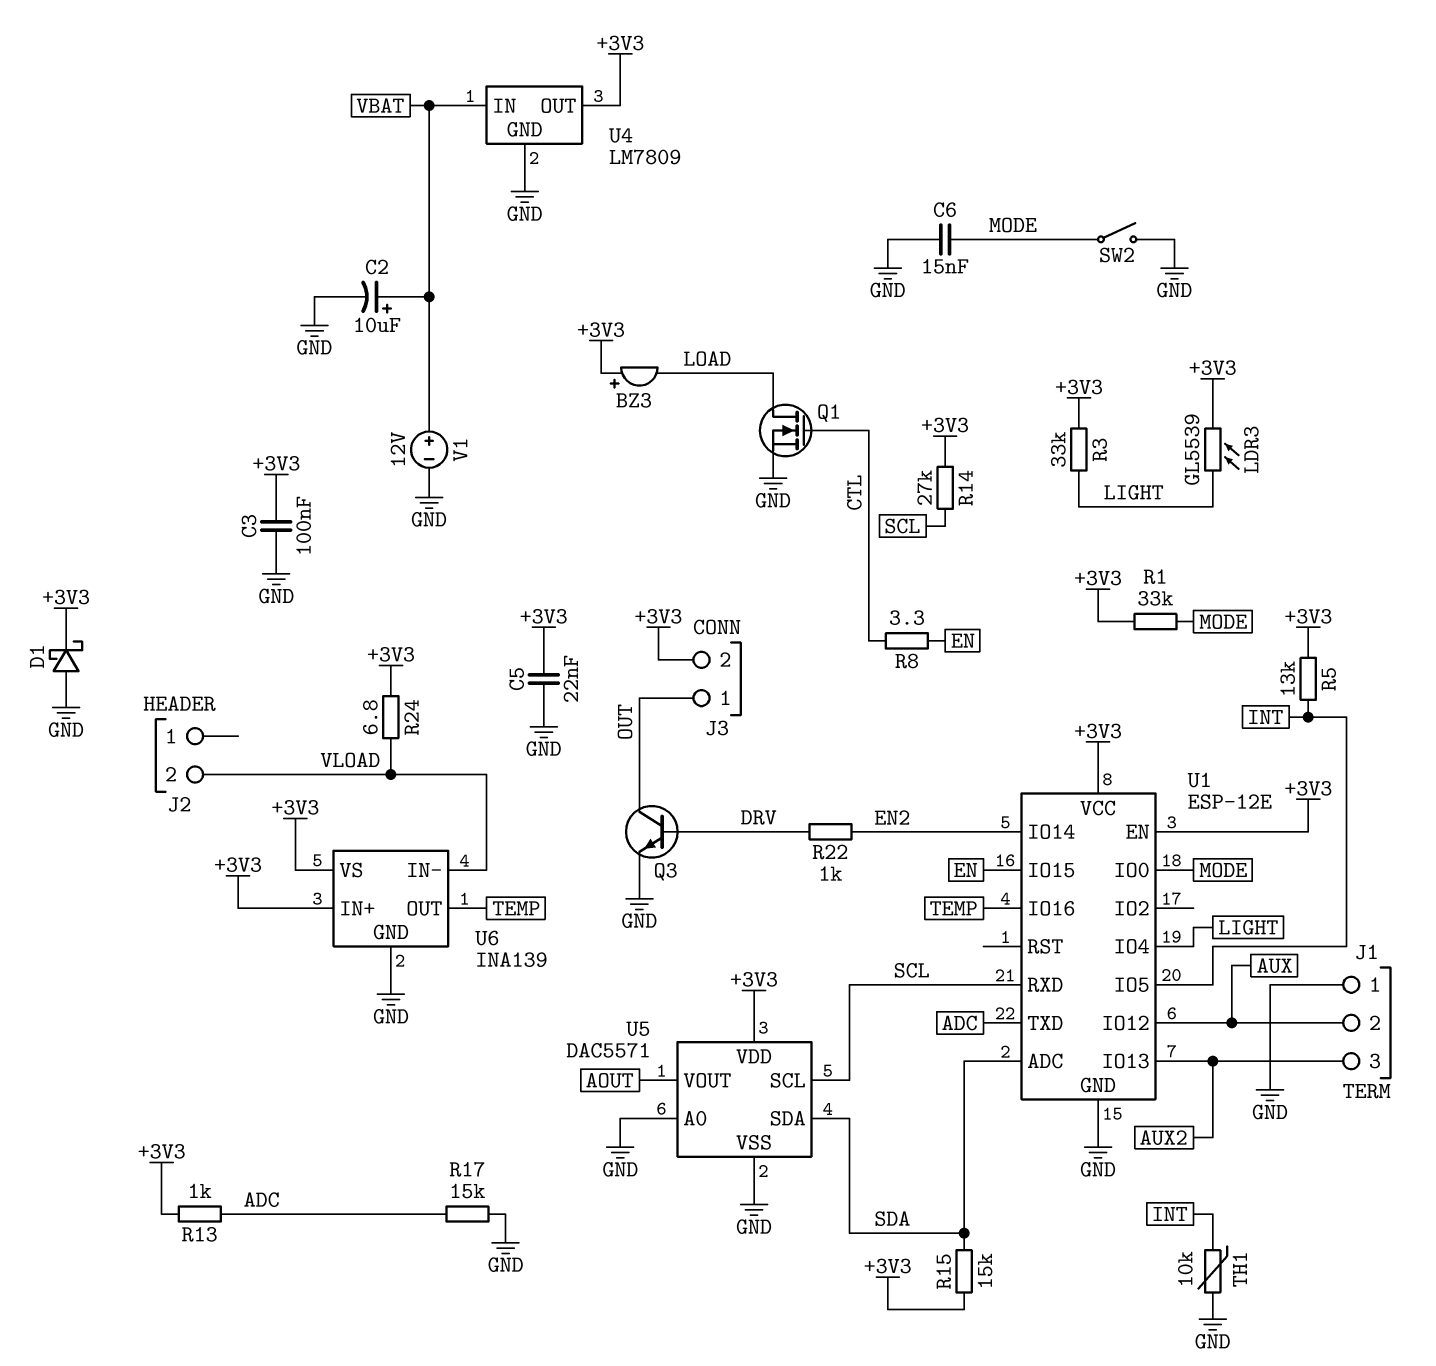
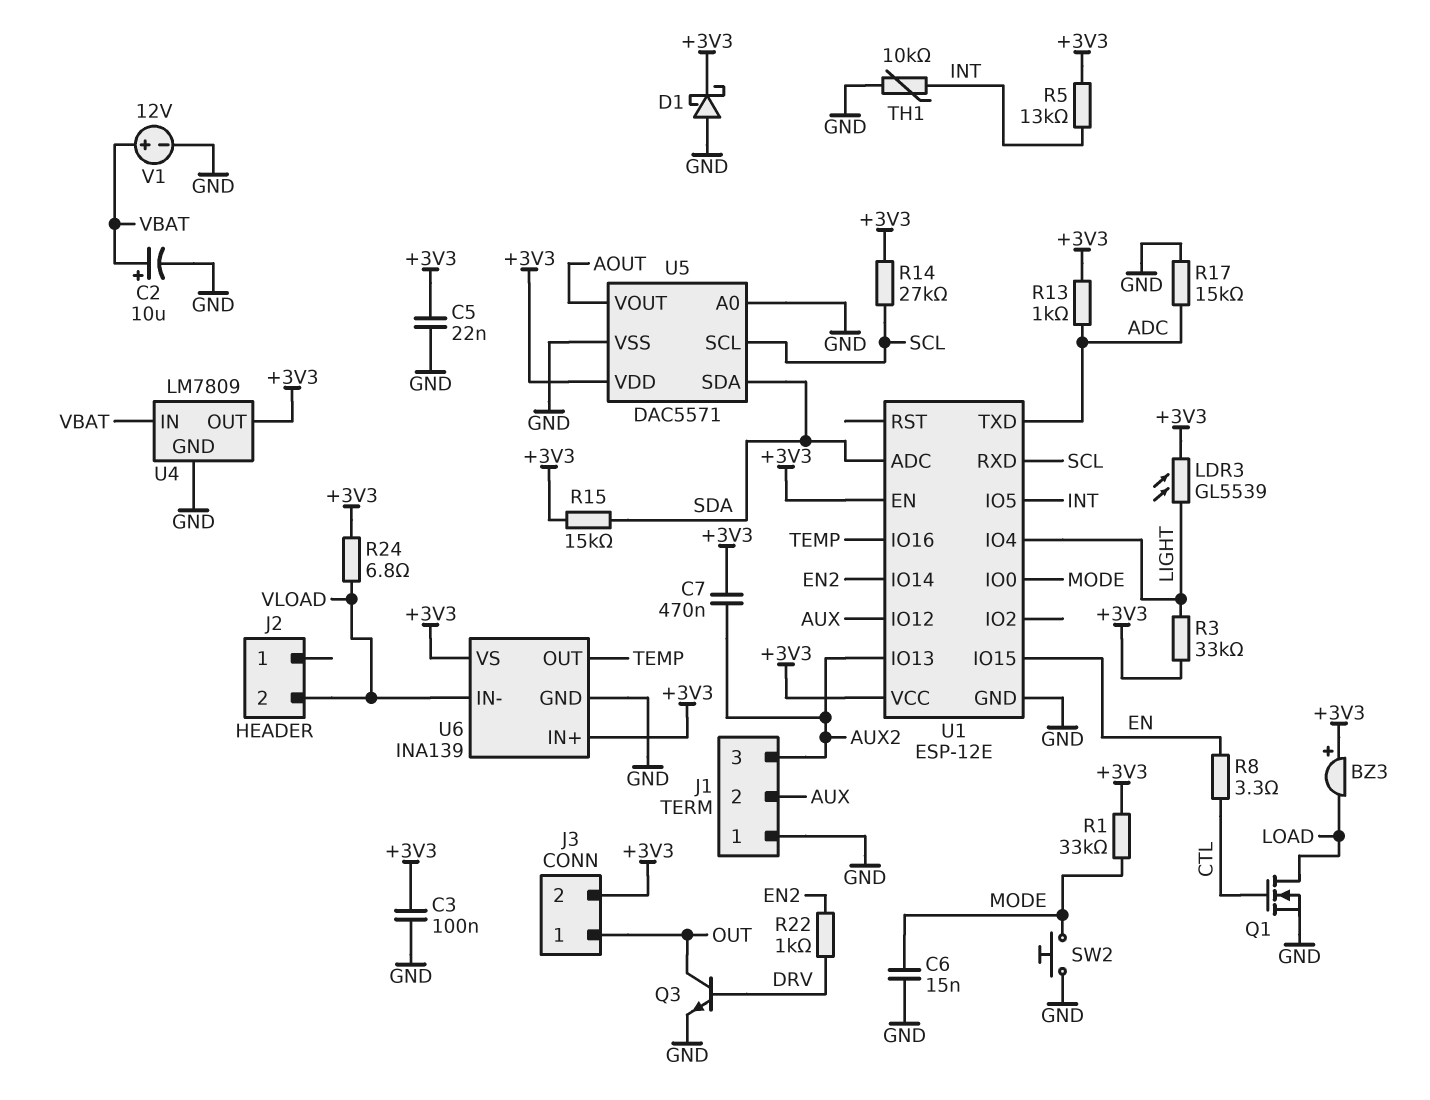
C7: none -> 470nF (+3V3, AUX2)
SW2: switch (GND, MODE) -> button (GND, MODE)

